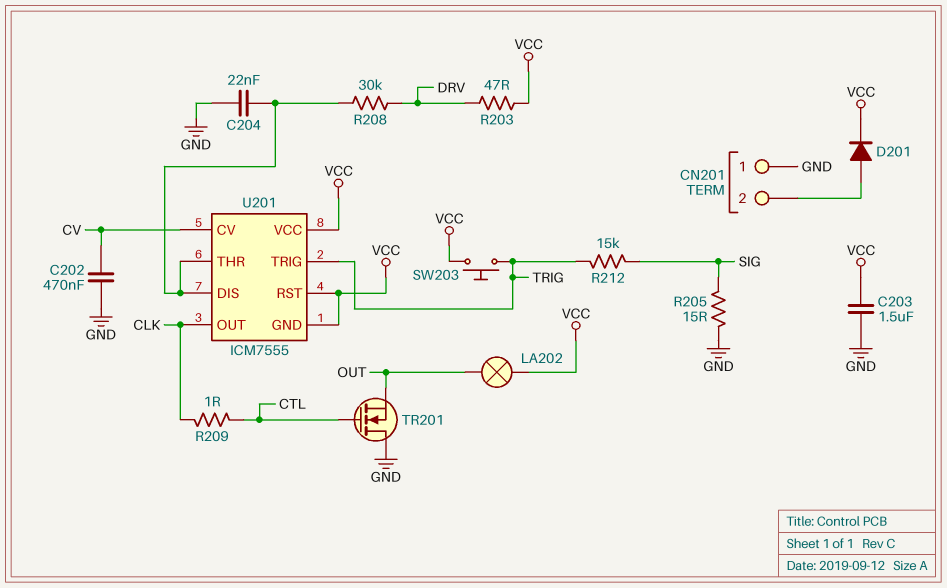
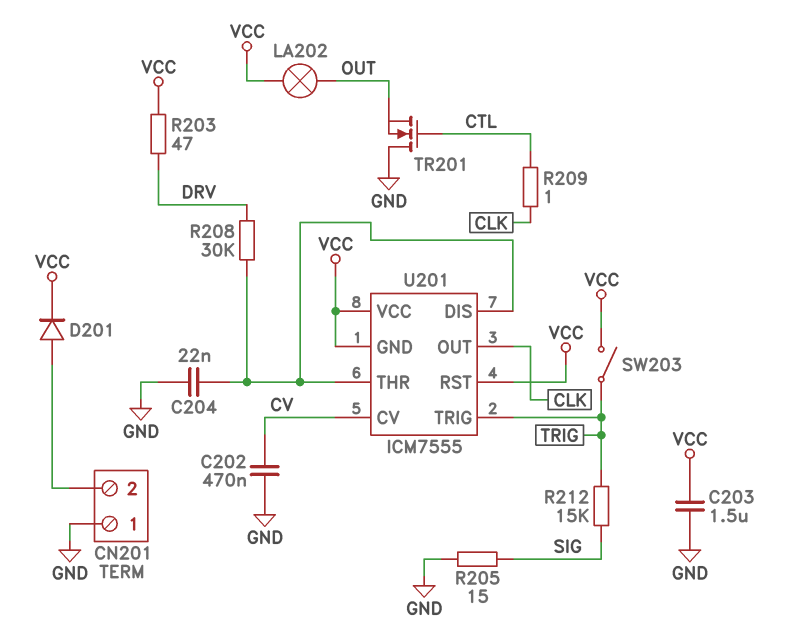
SW203: button (TRIG, VCC) -> switch (TRIG, VCC)

